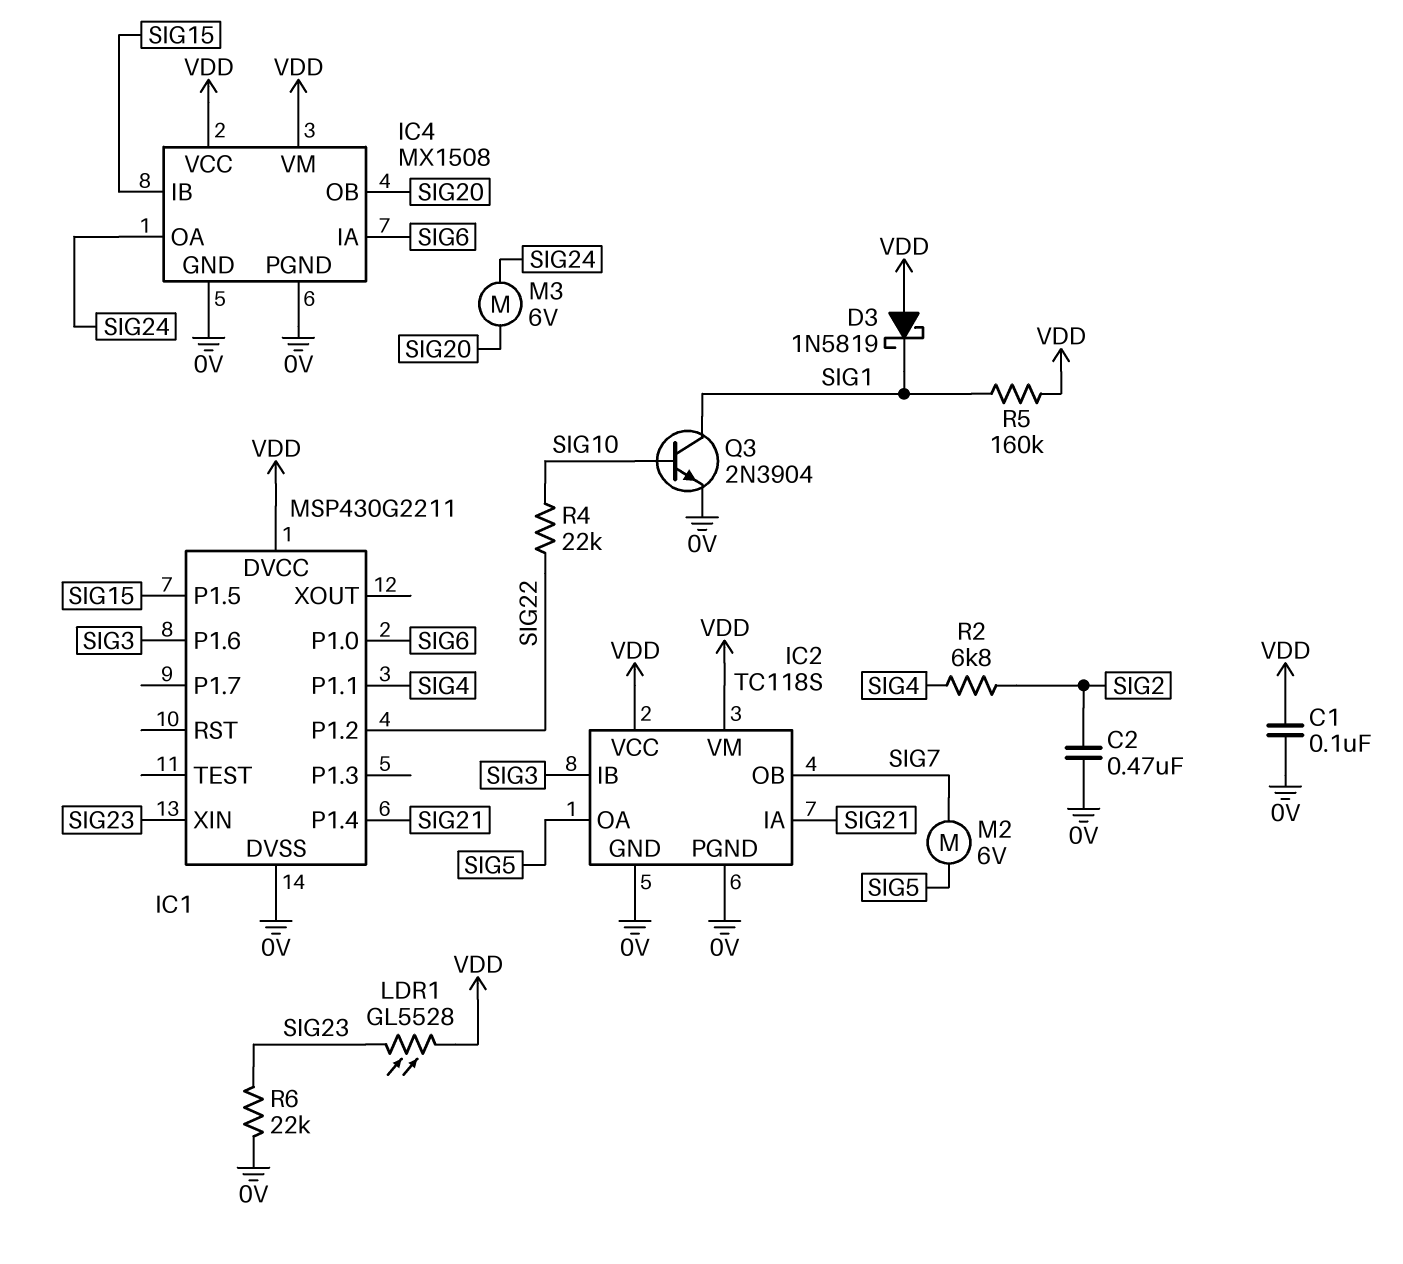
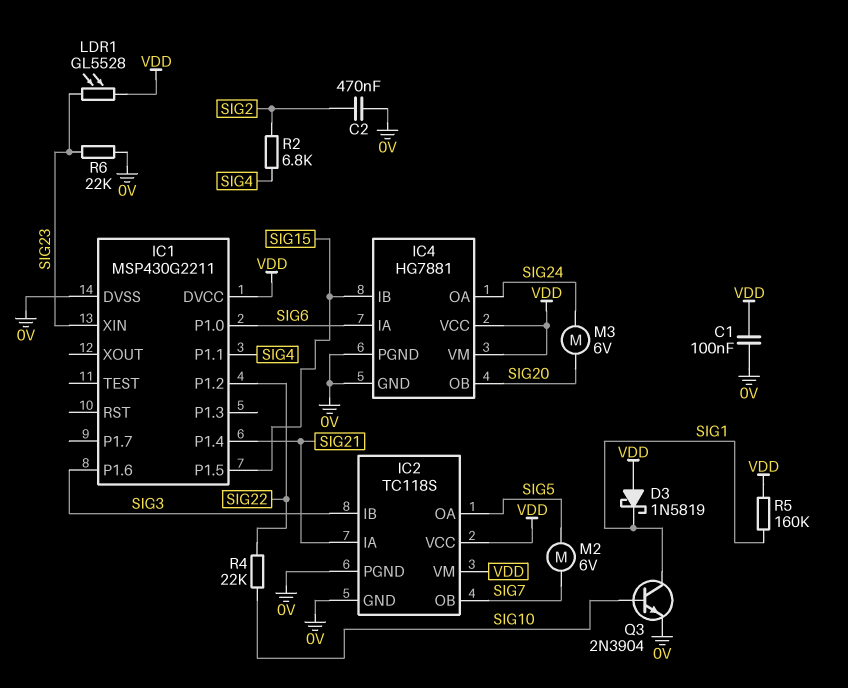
IC4: MX1508 -> HG7881

